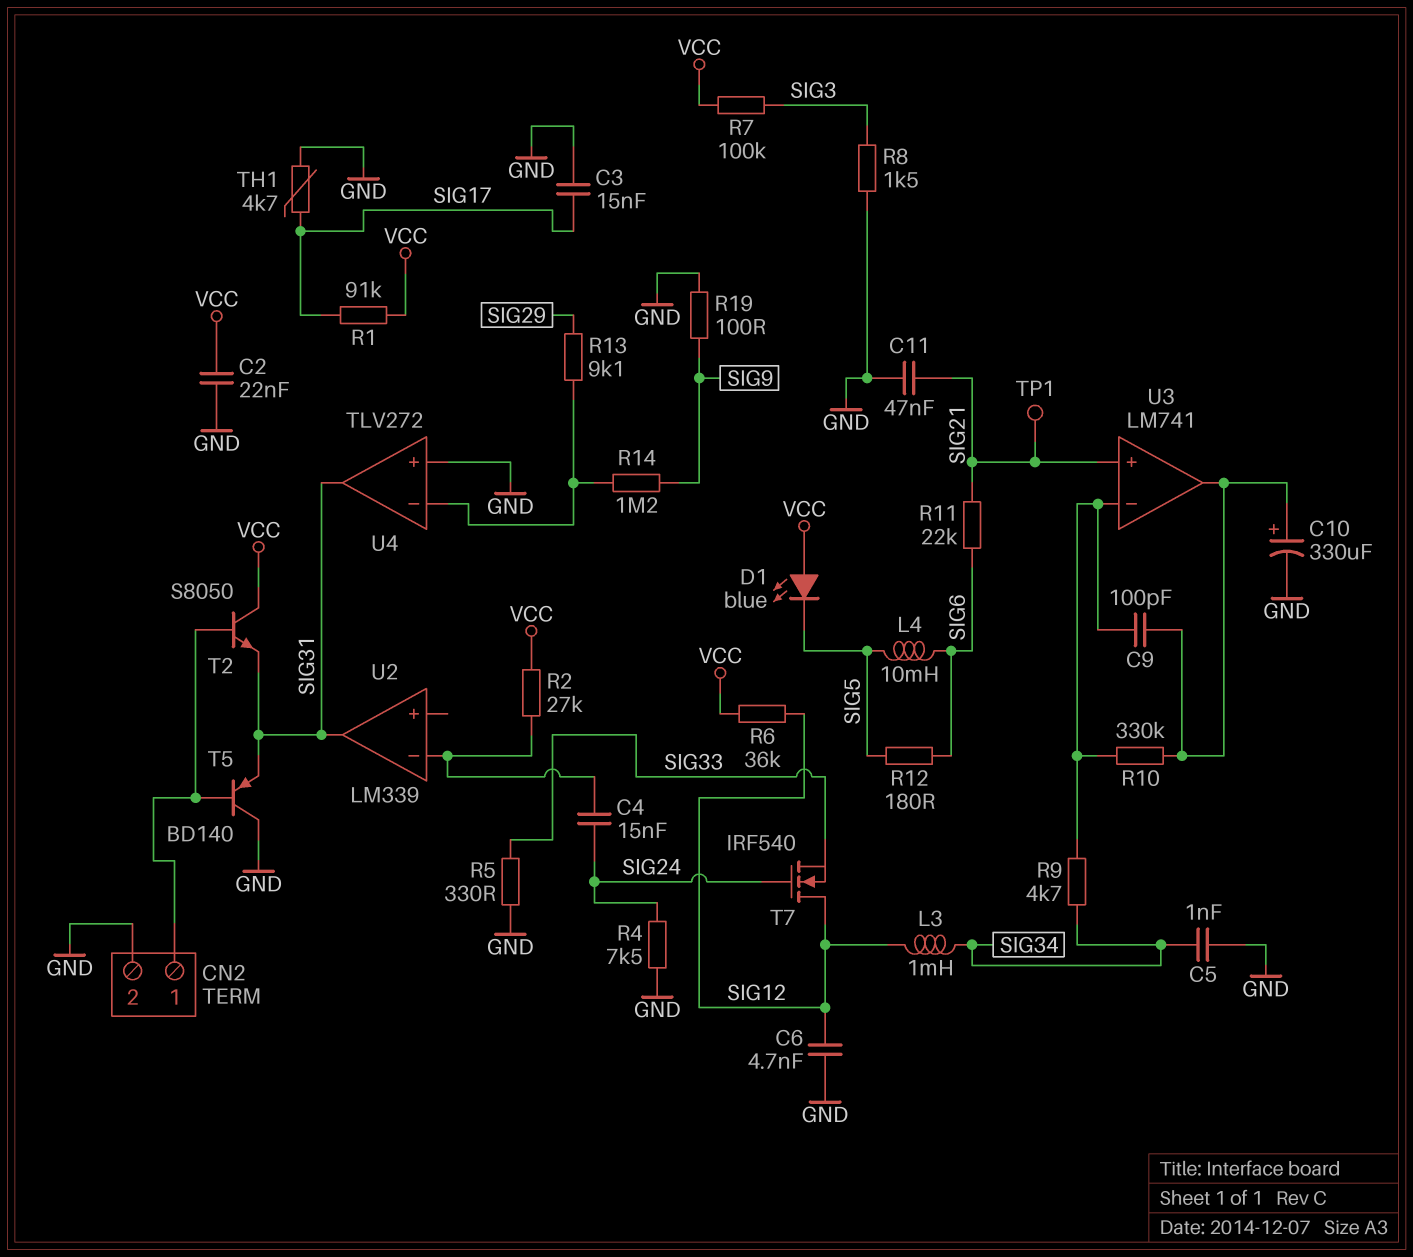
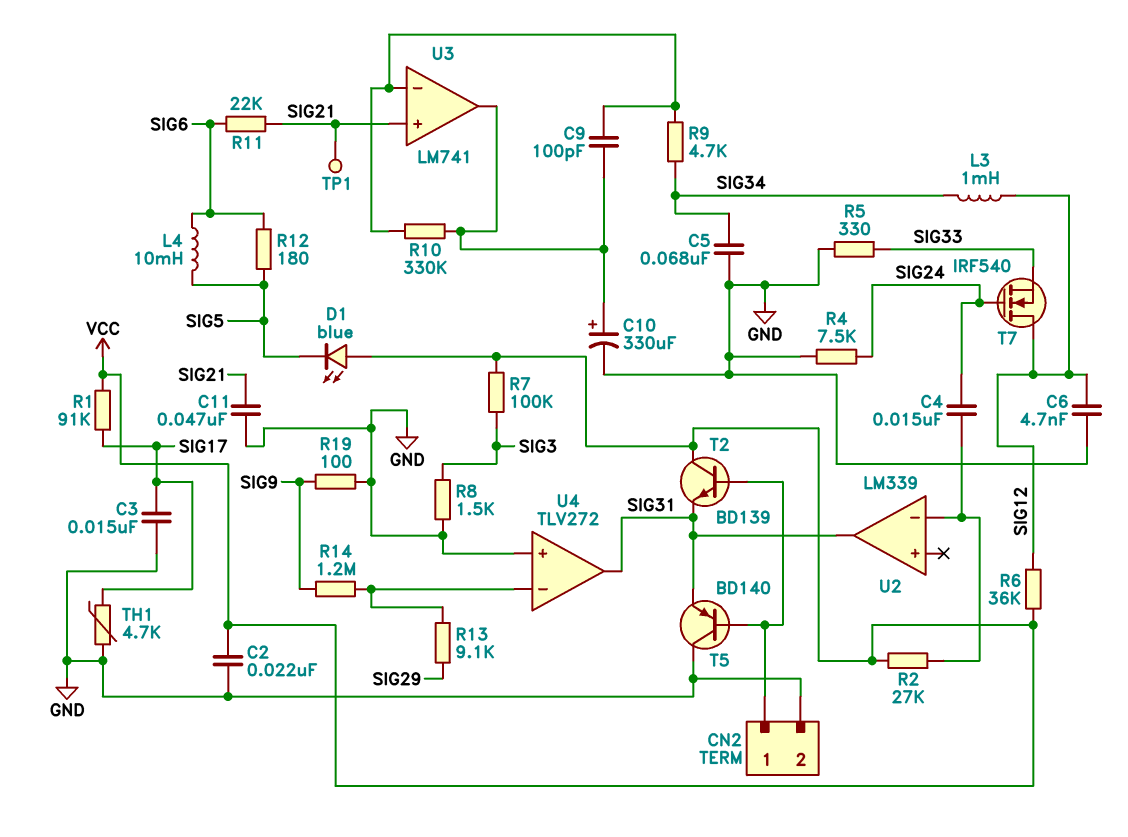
C5: 1nF (GND, SIG34) -> 68nF (GND, SIG34)
T2: NPN S8050 (B CN2/1, C VCC, E SIG31) -> NPN BD139 (B CN2/1, C VCC, E SIG31)

